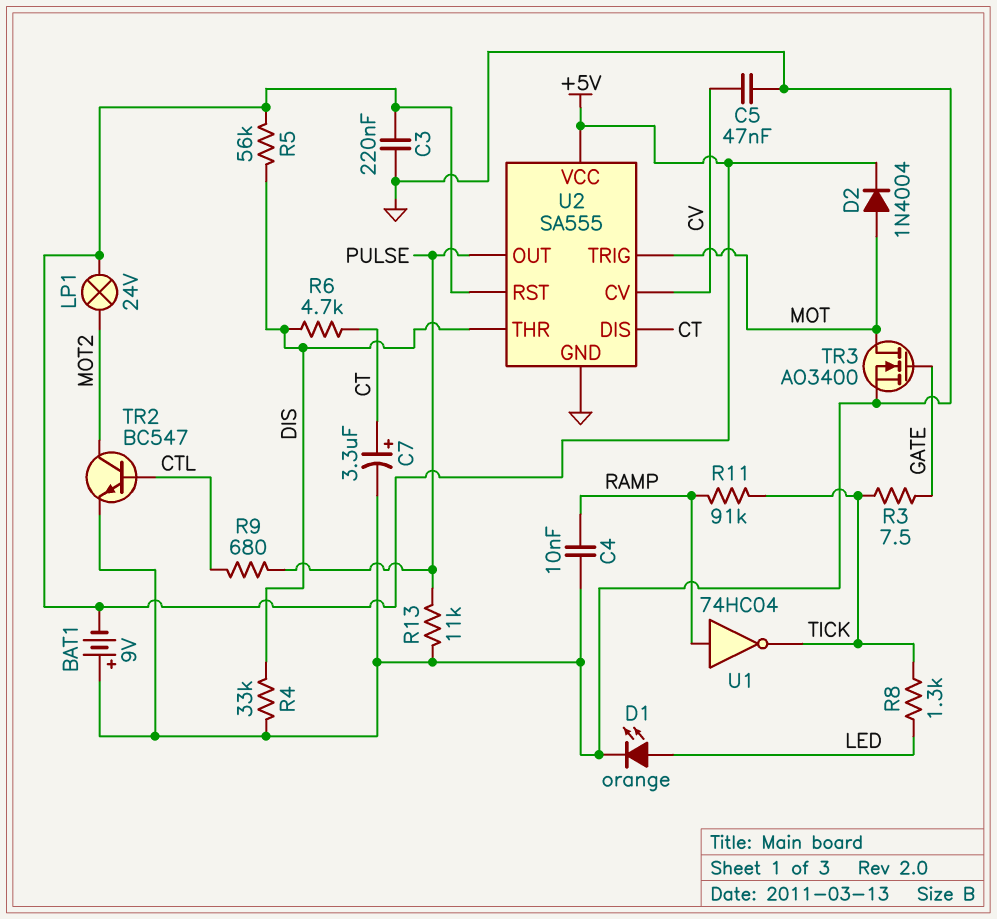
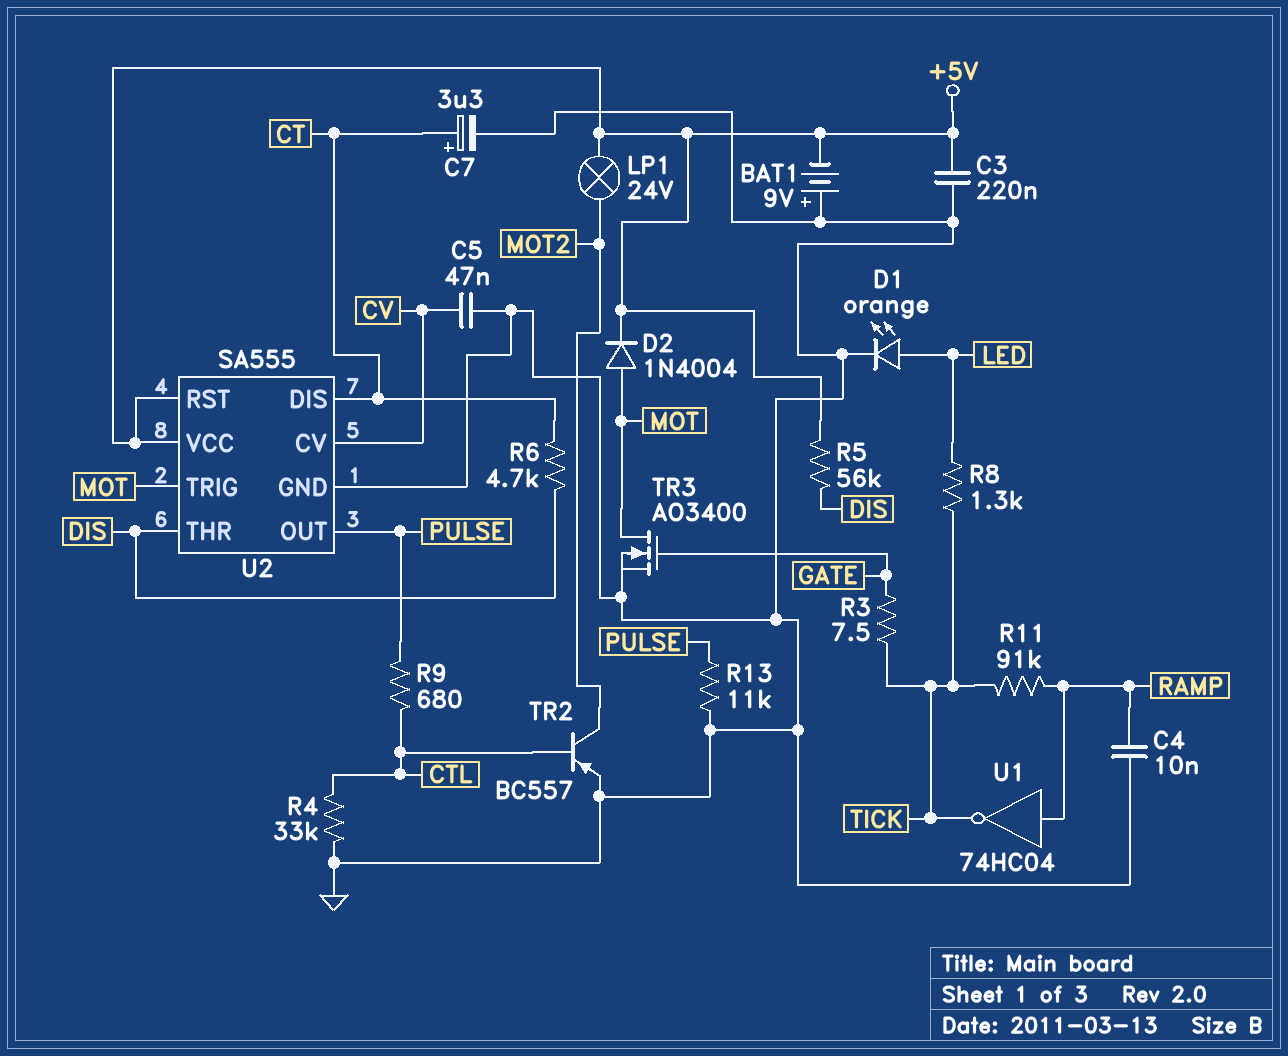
R4: 33k (DIS, GND) -> 33k (CTL, GND)
TR2: NPN BC547 (B CTL, C MOT2, E GND) -> PNP BC557 (B CTL, C MOT2, E GND)

